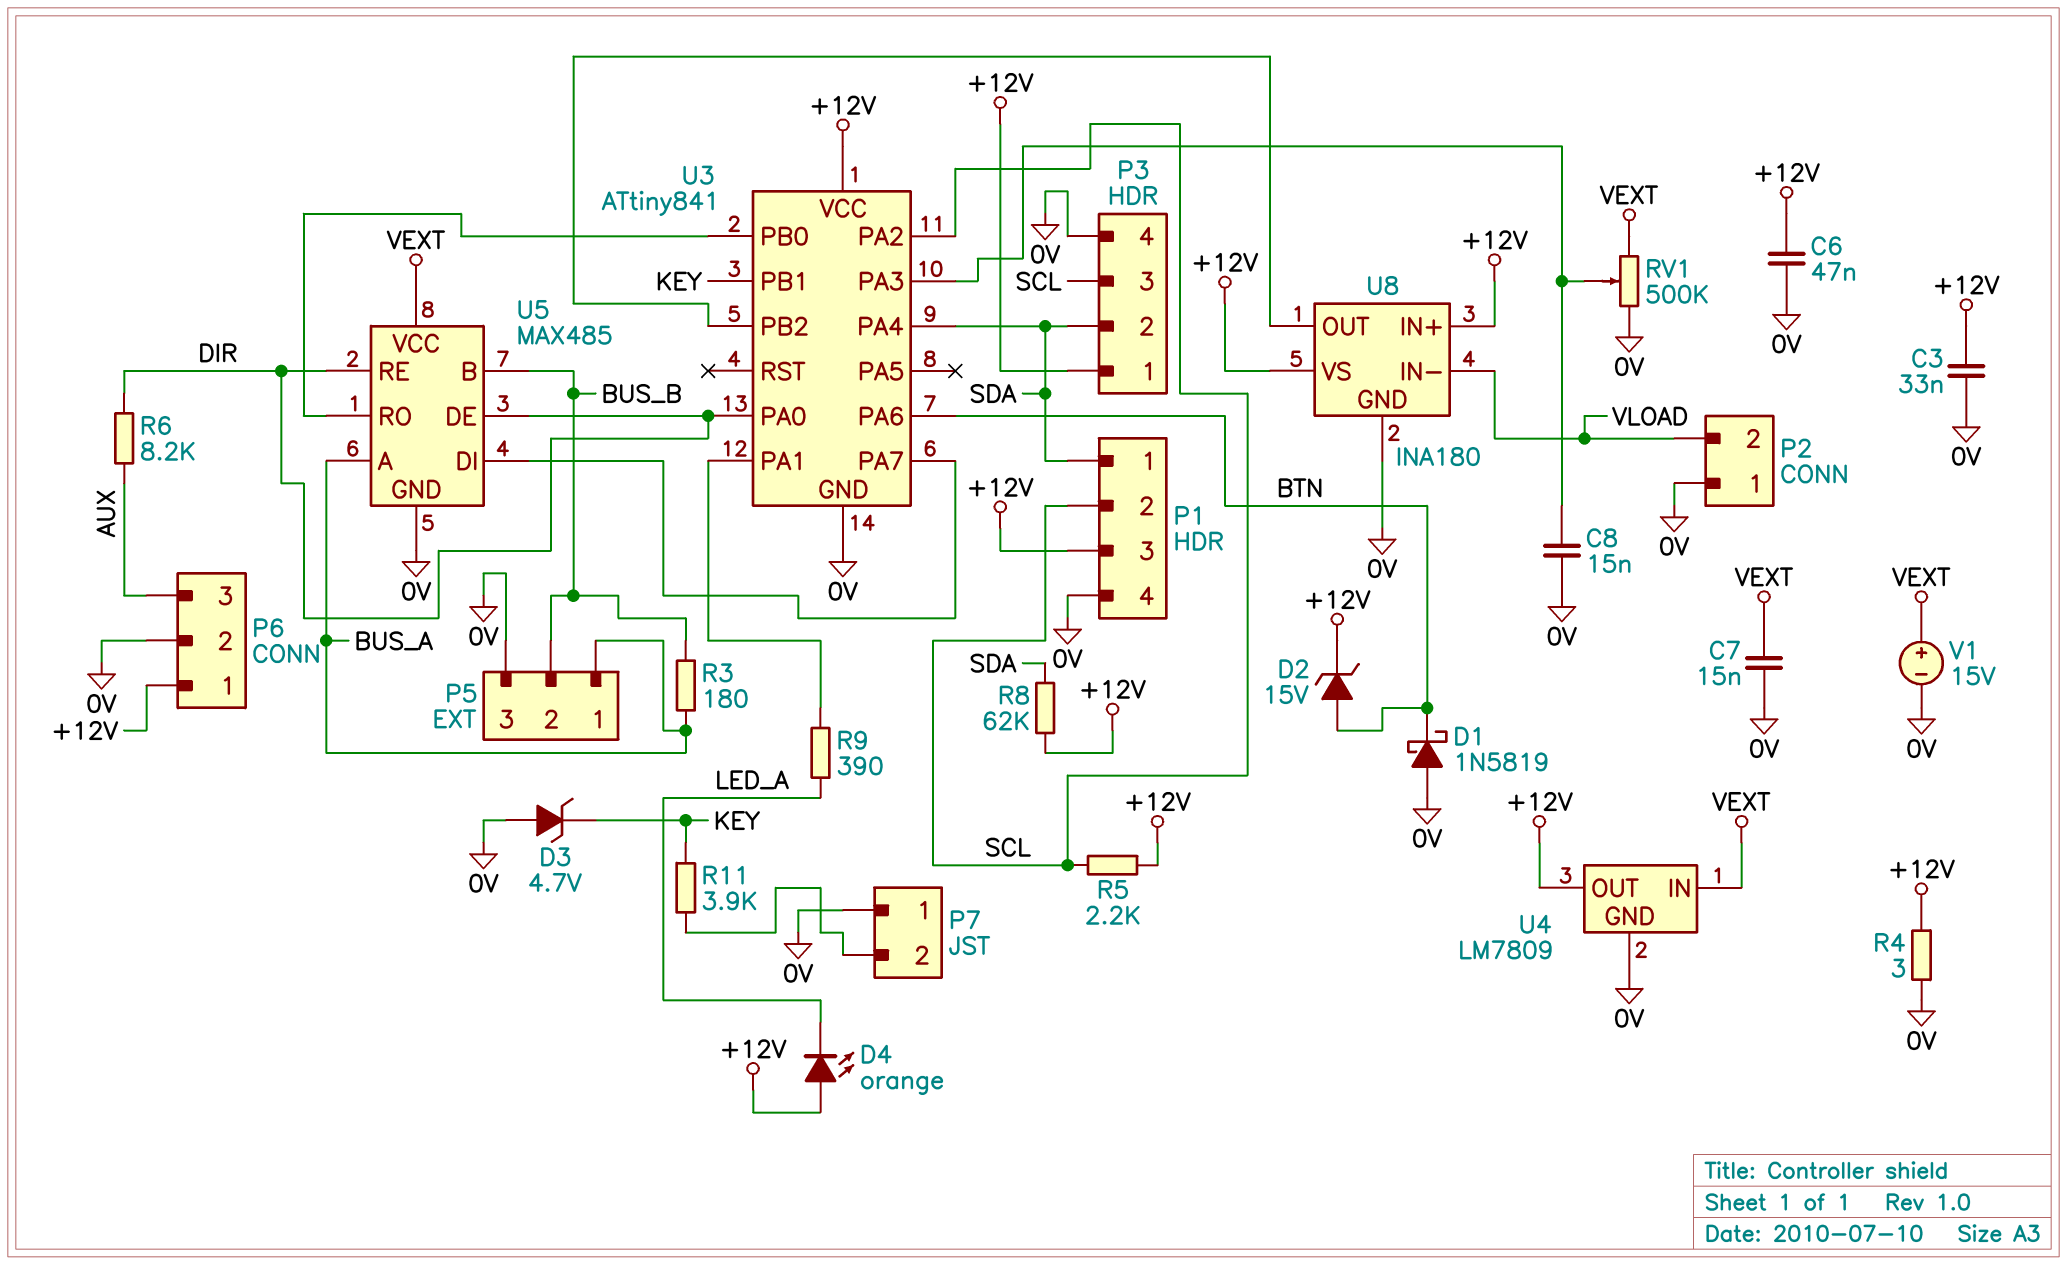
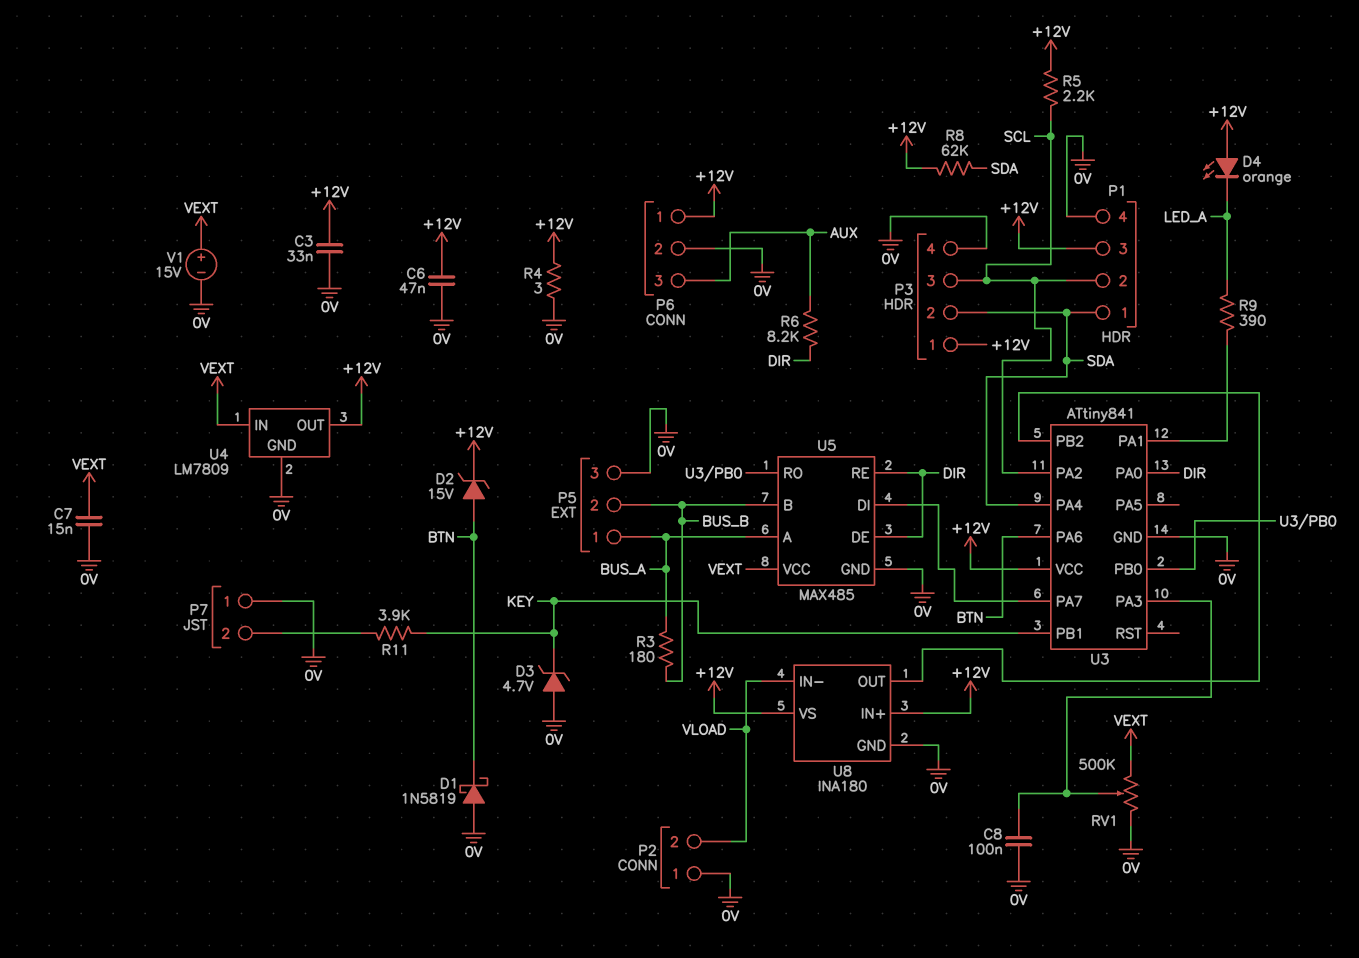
C8: 15nF (0V, U3/PA3) -> 100nF (0V, U3/PA3)

